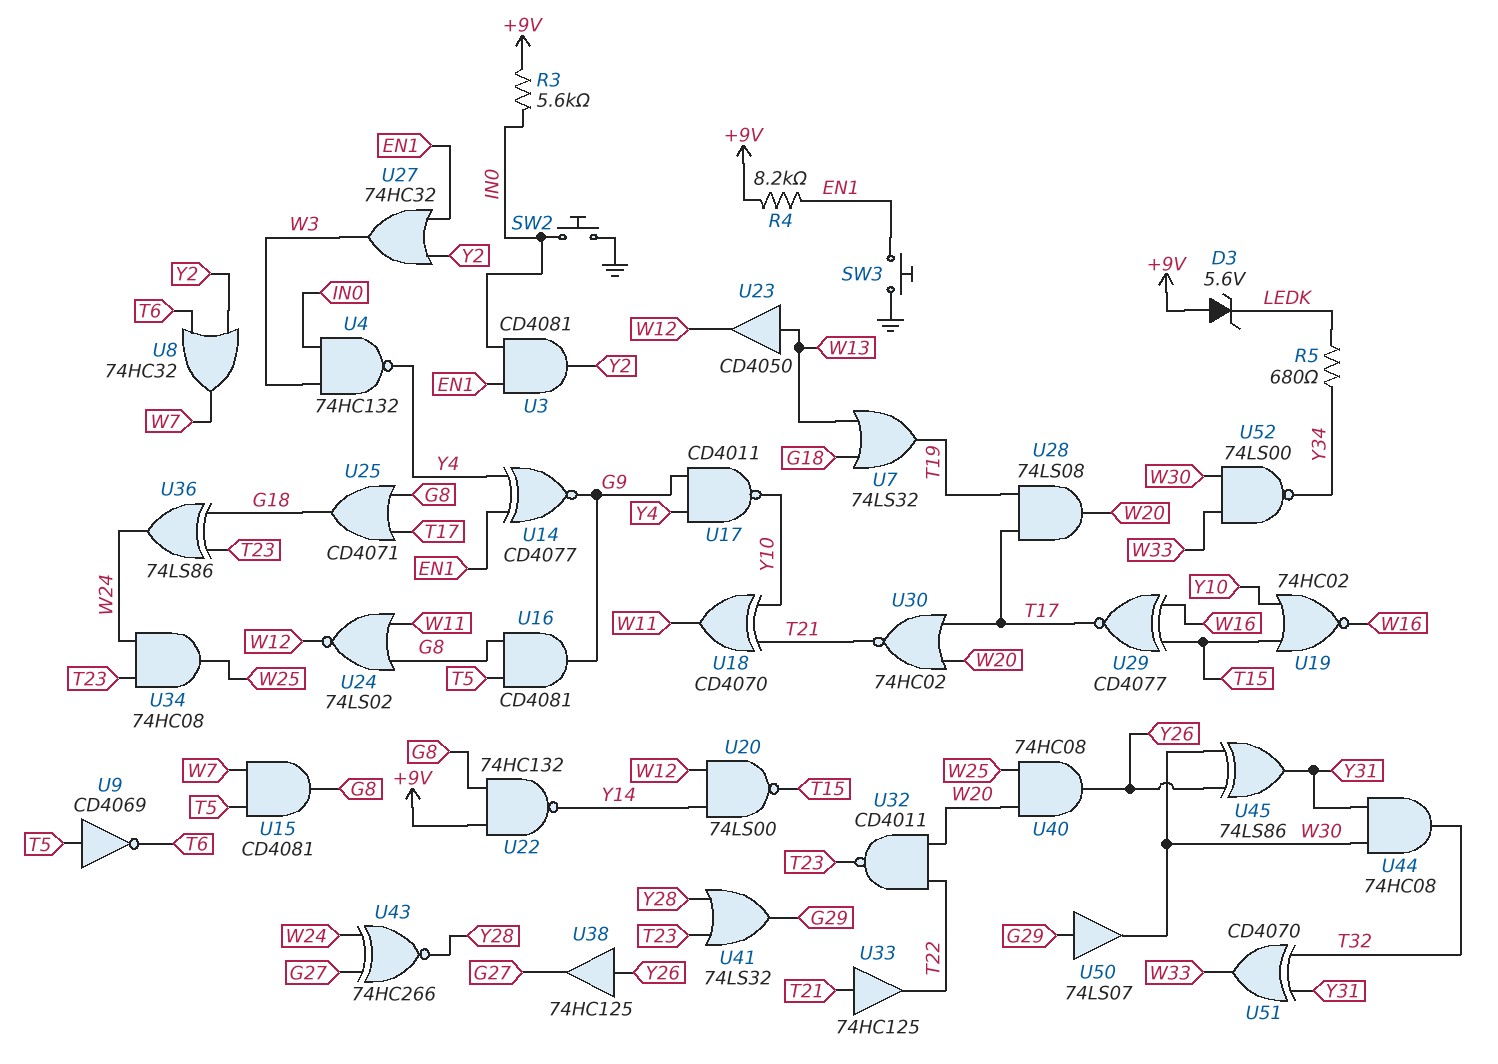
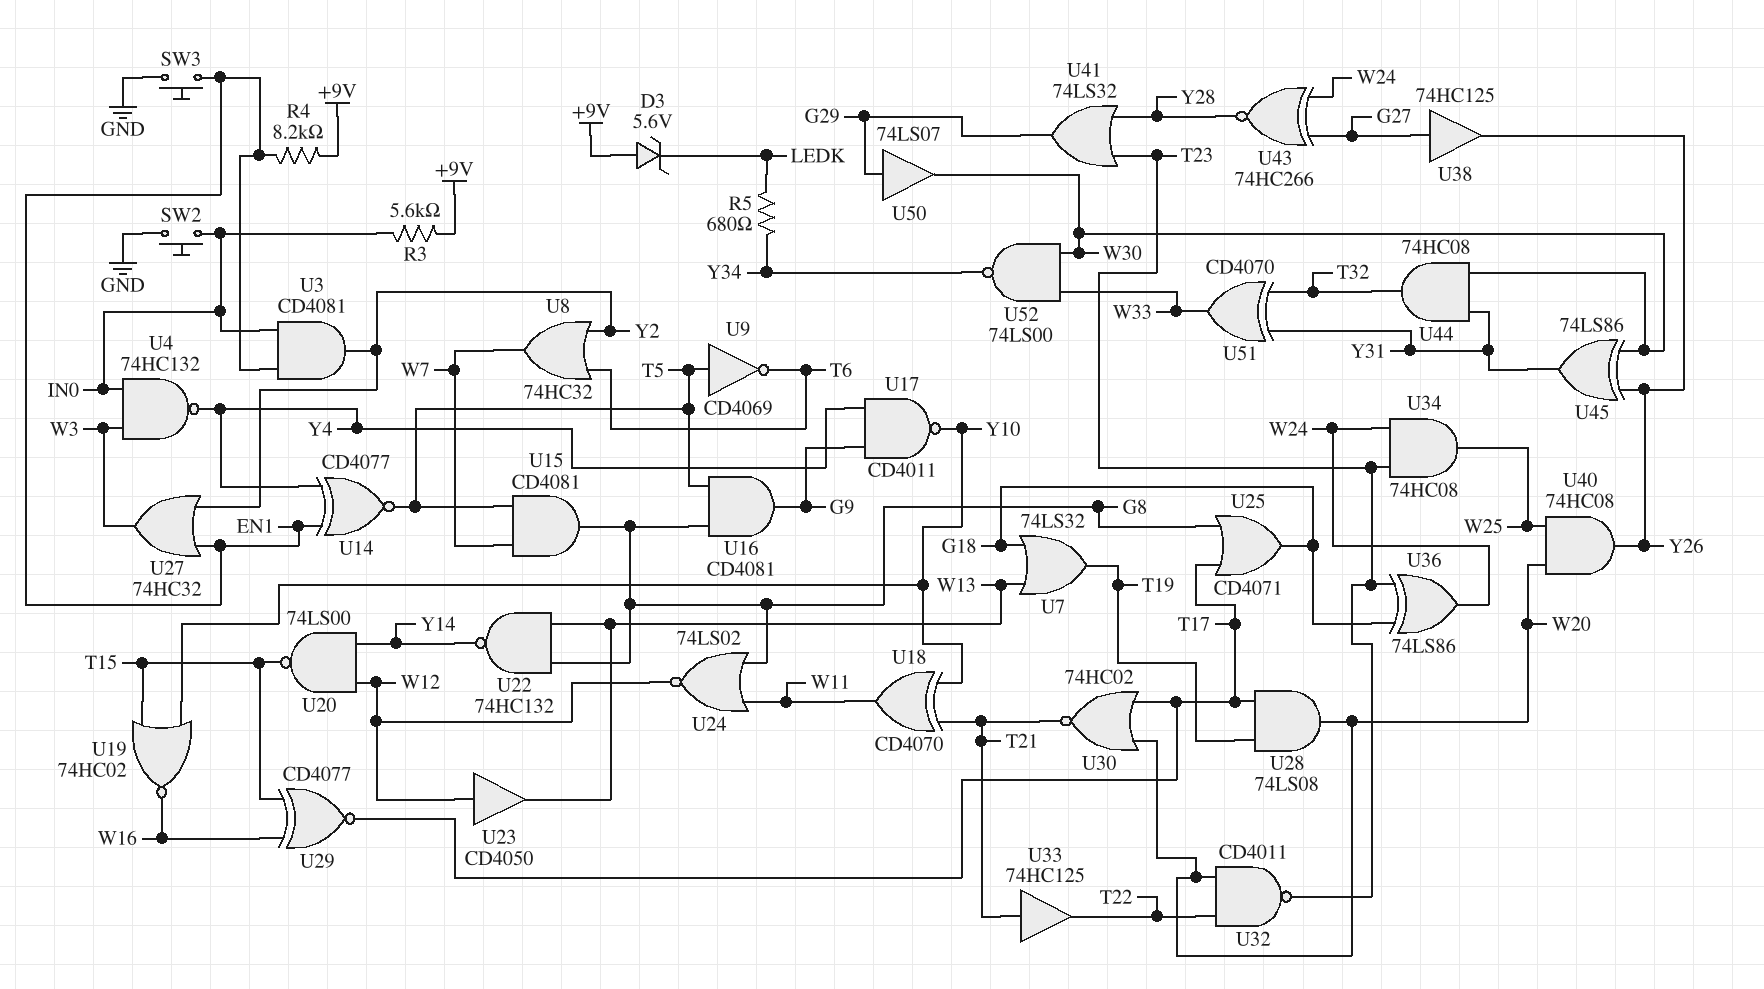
U14: XNOR CD4077 (in EN1, in Y4, out G9) -> XNOR CD4077 (in EN1, in Y4, out T5)
U22: NAND 74HC132 (in +9V, in G8, out Y14) -> NAND 74HC132 (in G8, in W13, out Y14)
U23: buffer CD4050 (in W13, out W12) -> buffer CD4050 (in W12, out W13)
U38: buffer 74HC125 (in Y26, out G27) -> buffer 74HC125 (in G27, out Y26)

